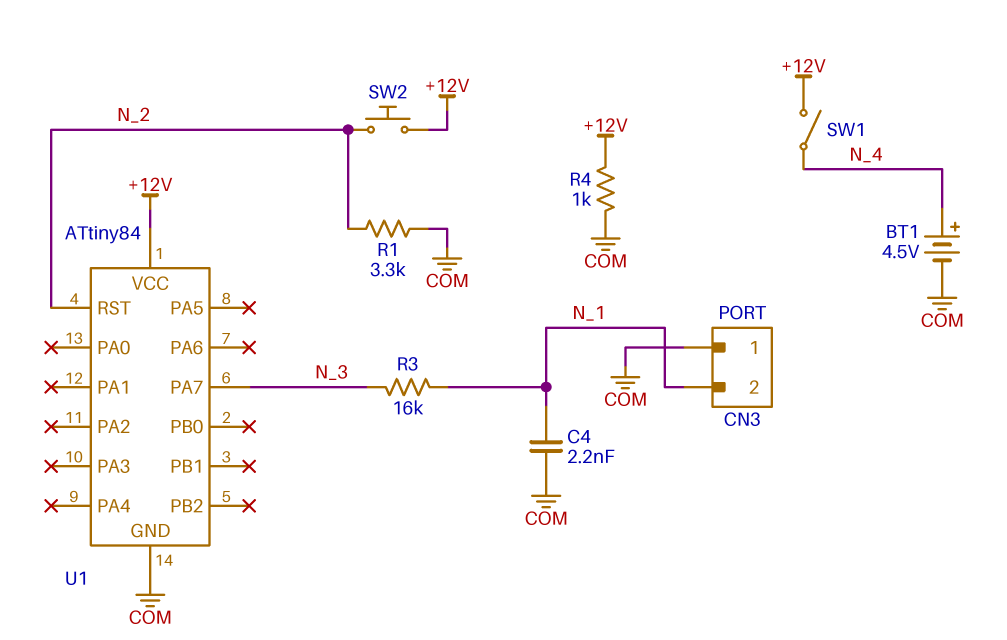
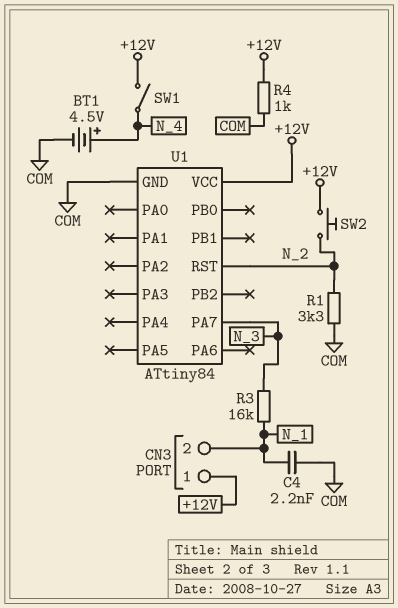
CN3 pin 1: COM -> +12V

